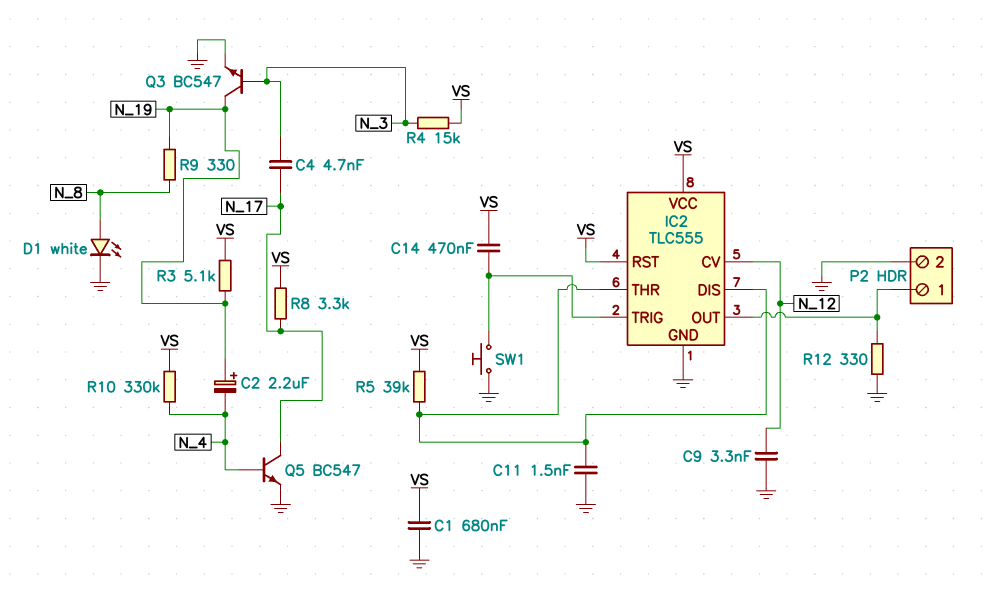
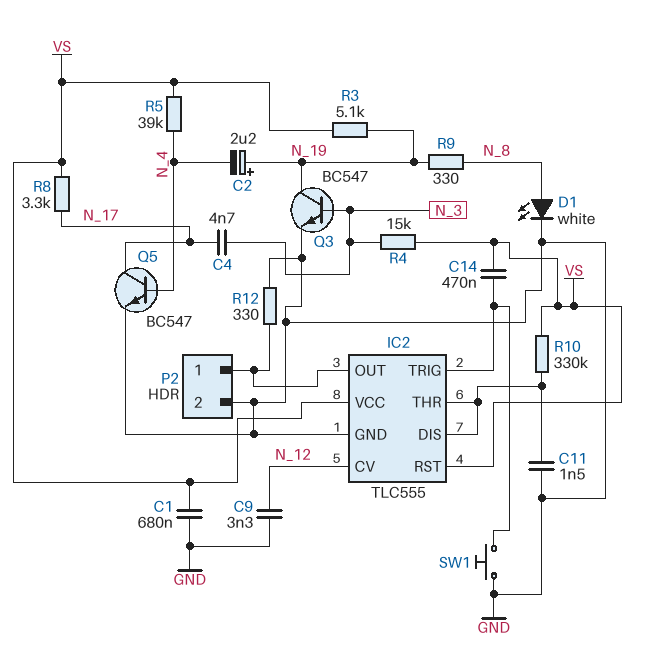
R5: 39k (IC2/DIS, VS) -> 39k (N_4, VS)
R10: 330k (N_4, VS) -> 330k (IC2/DIS, VS)

